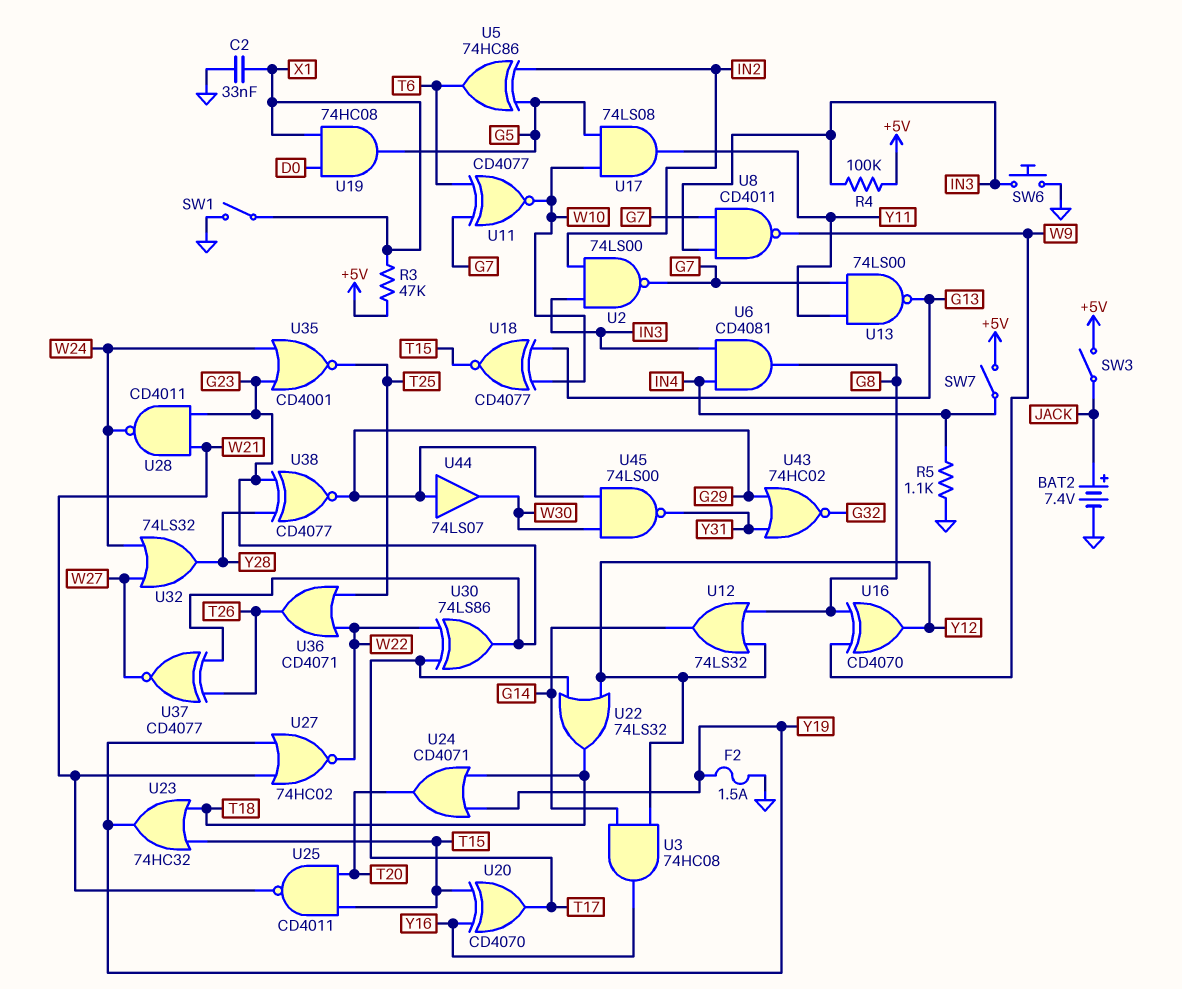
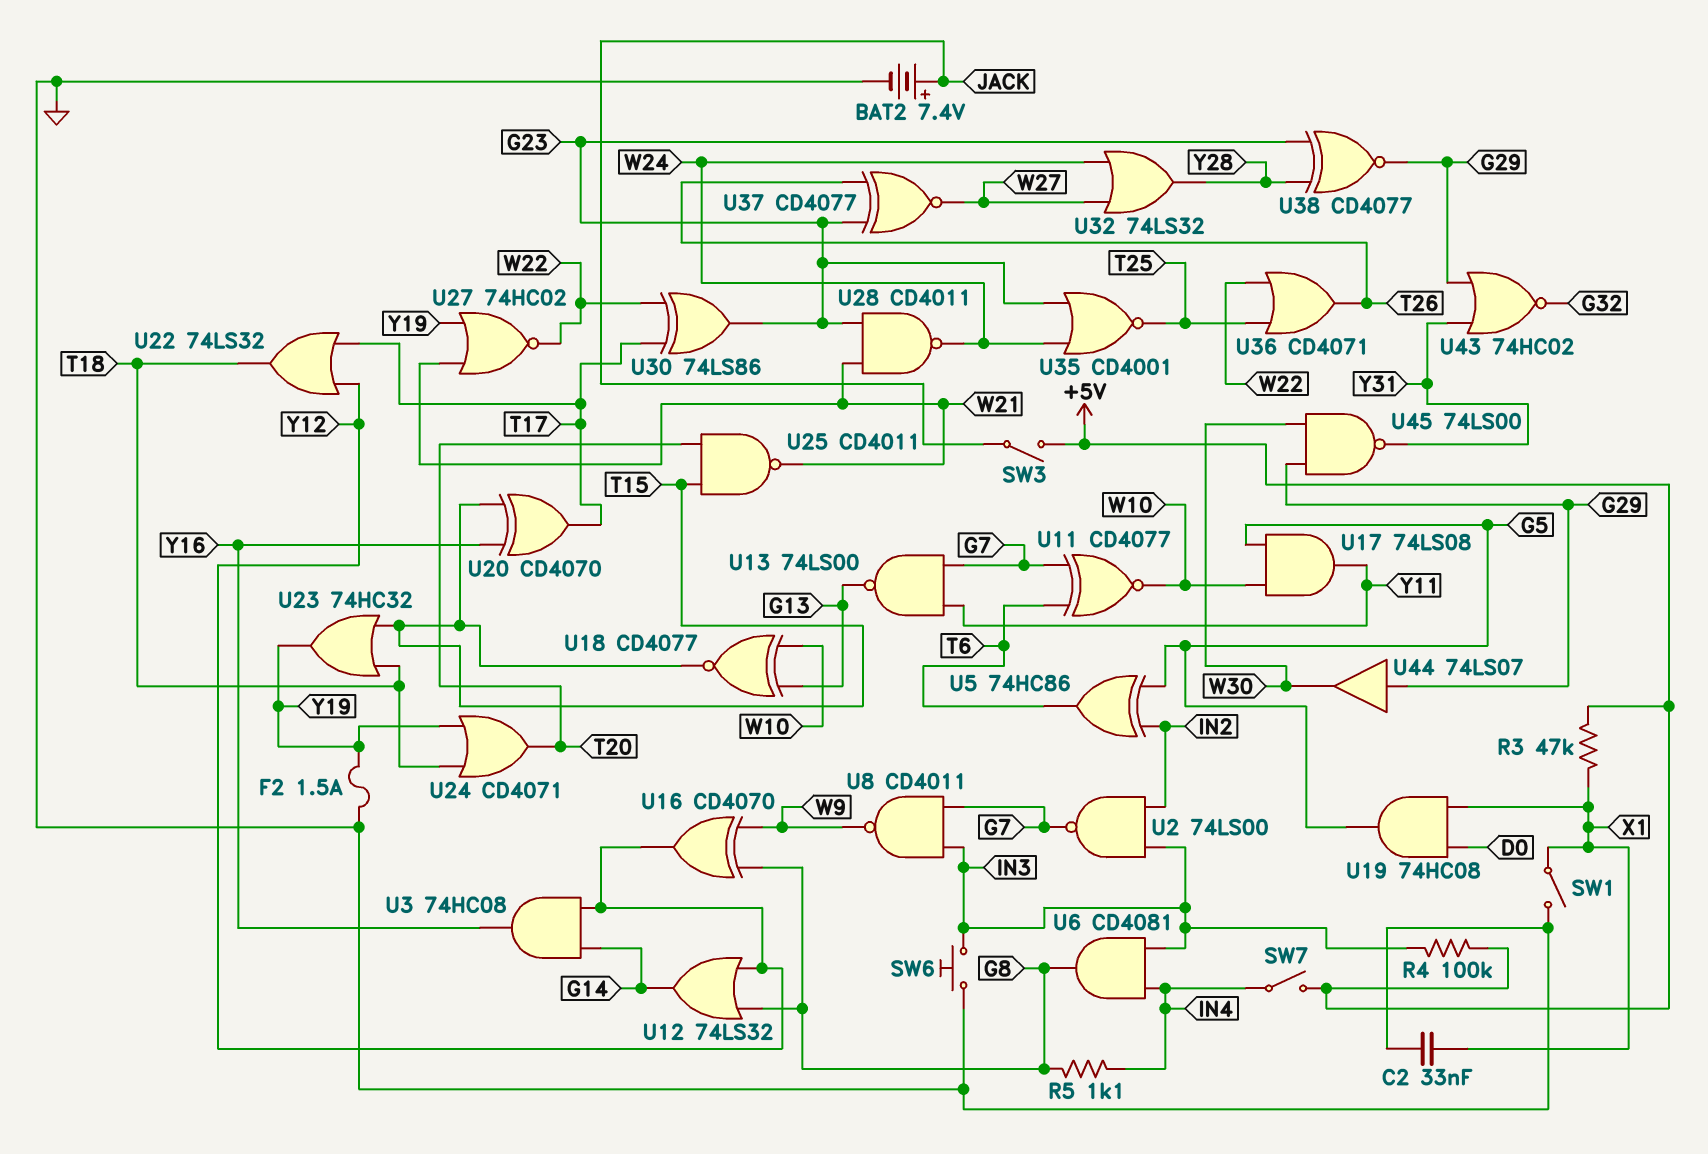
R5: 1.1k (GND, IN4) -> 1.1k (G8, IN4)

